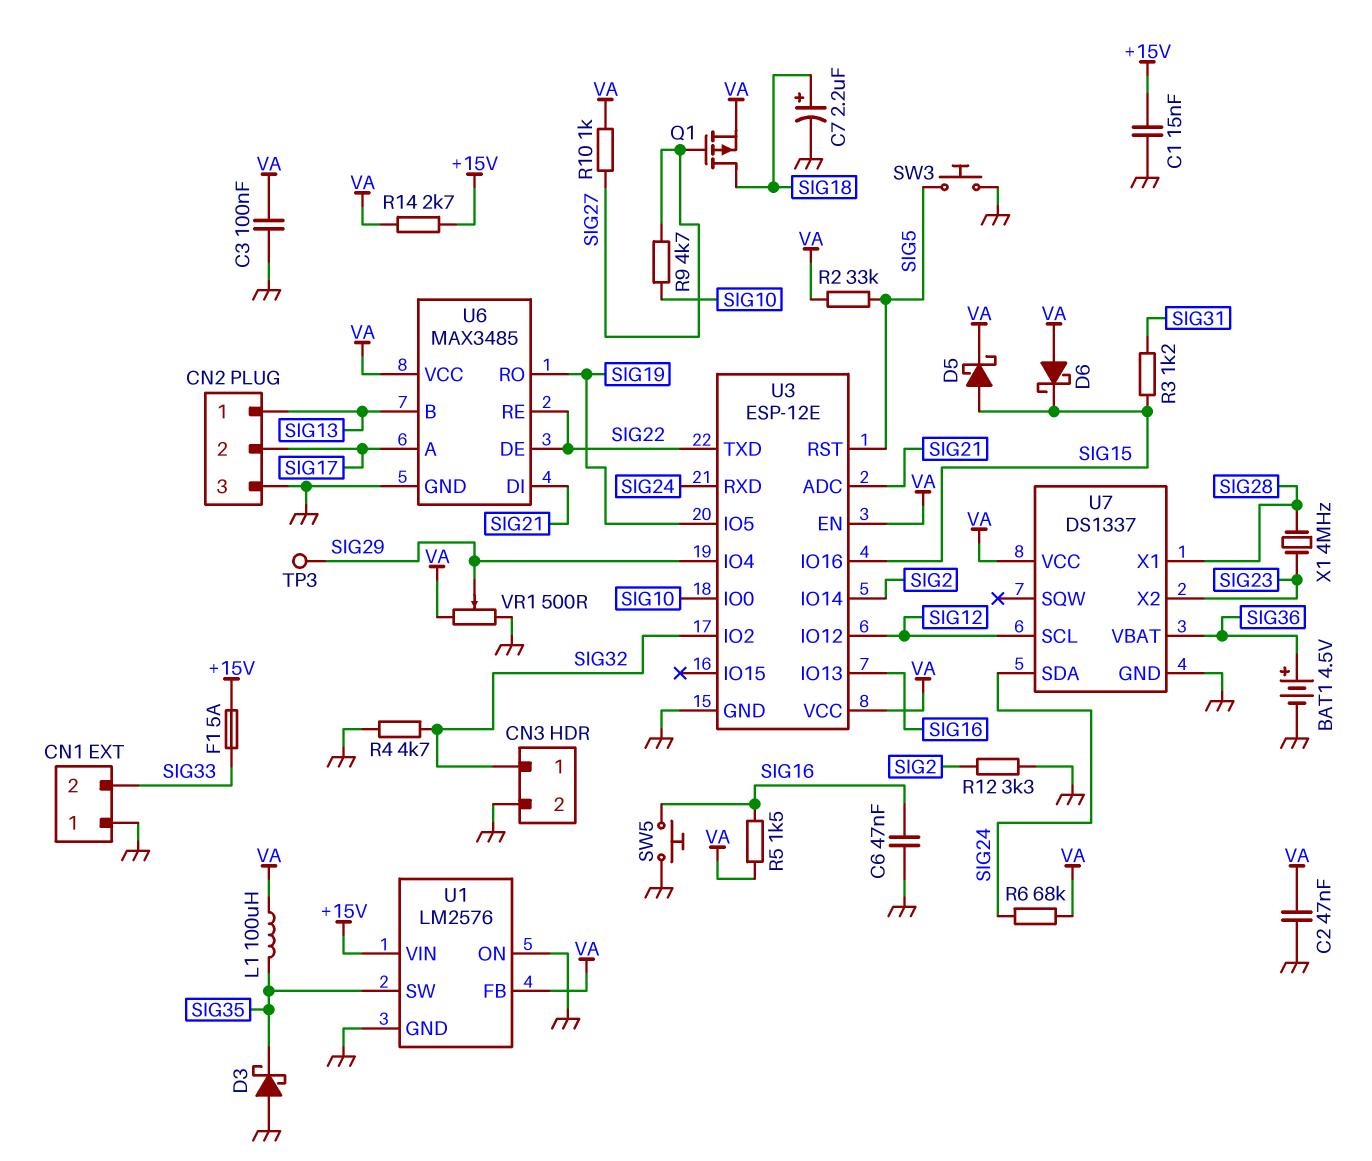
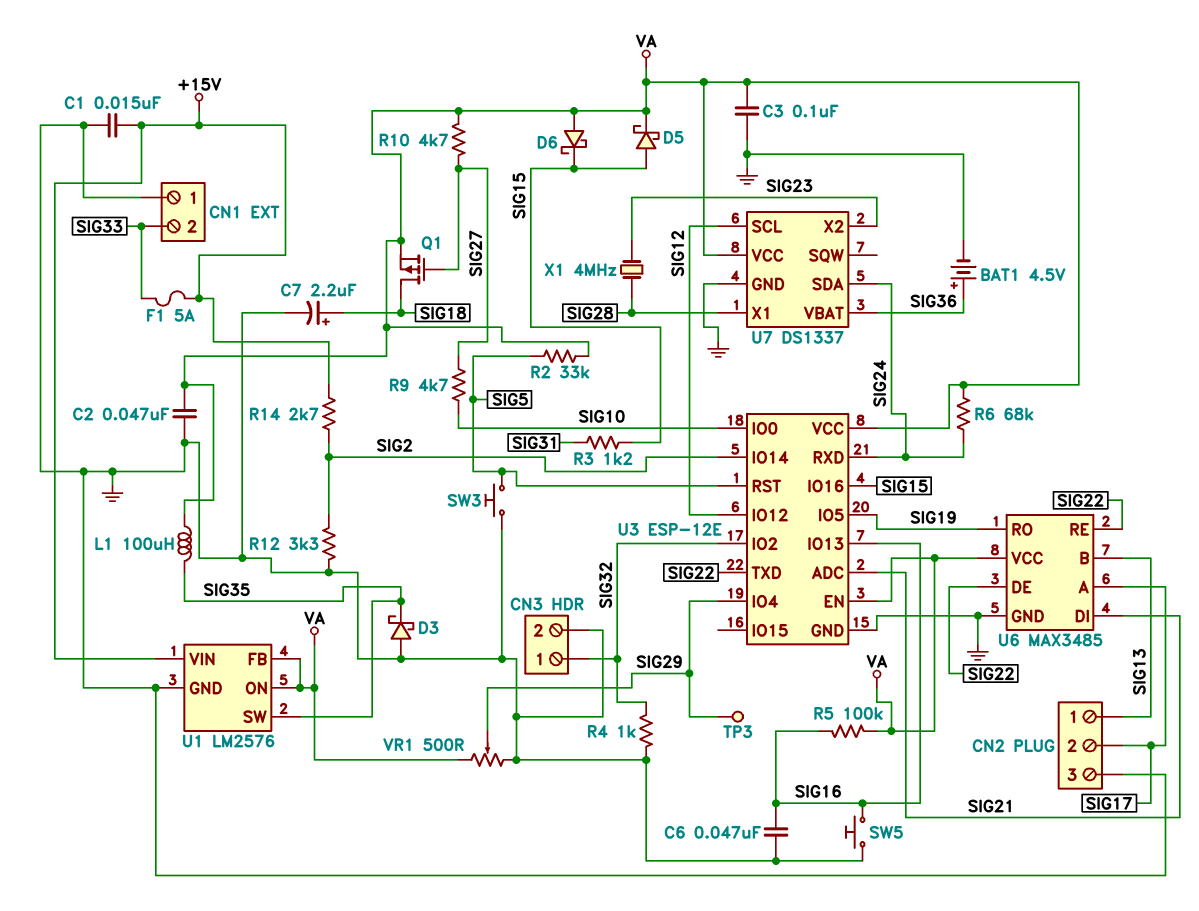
R4: 4.7k (GND, SIG32) -> 1k (GND, SIG32)
R5: 1.5k (SIG16, VA) -> 100k (SIG16, VA)
R10: 1k (SIG27, VA) -> 4.7k (SIG27, VA)
R14: 2.7k (+15V, VA) -> 2.7k (+15V, SIG2)
U1 pin ON: GND -> VA

